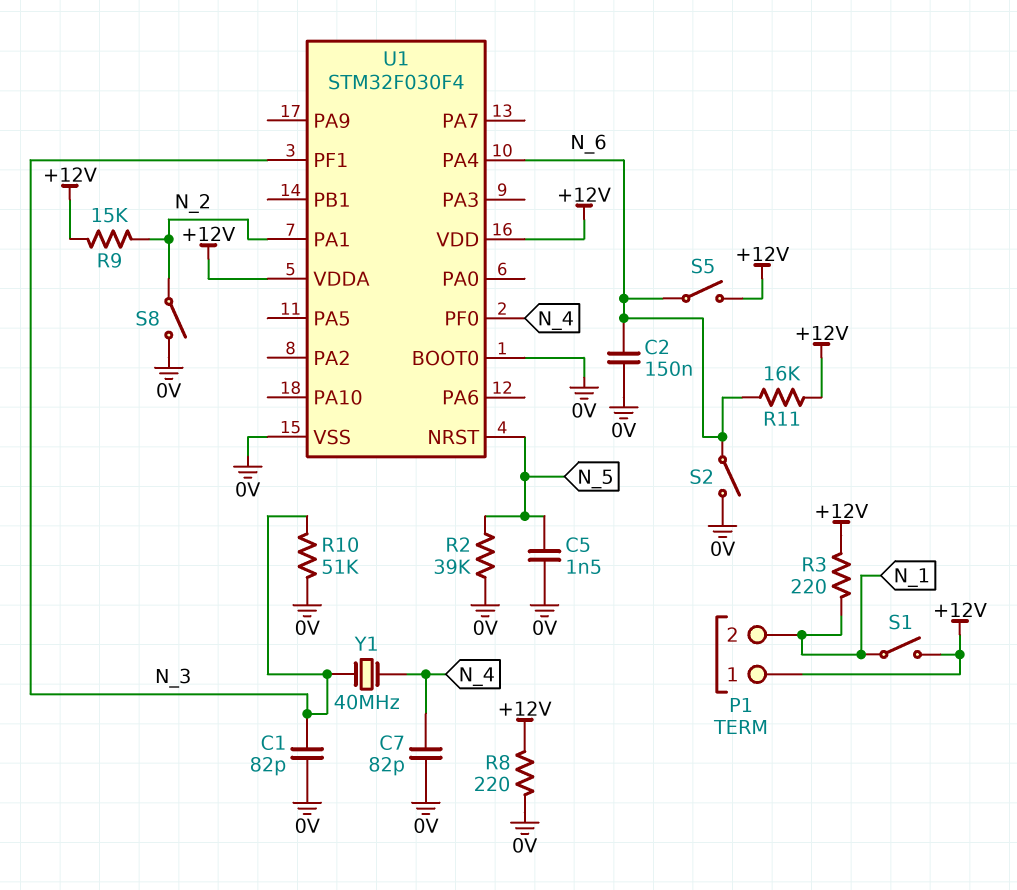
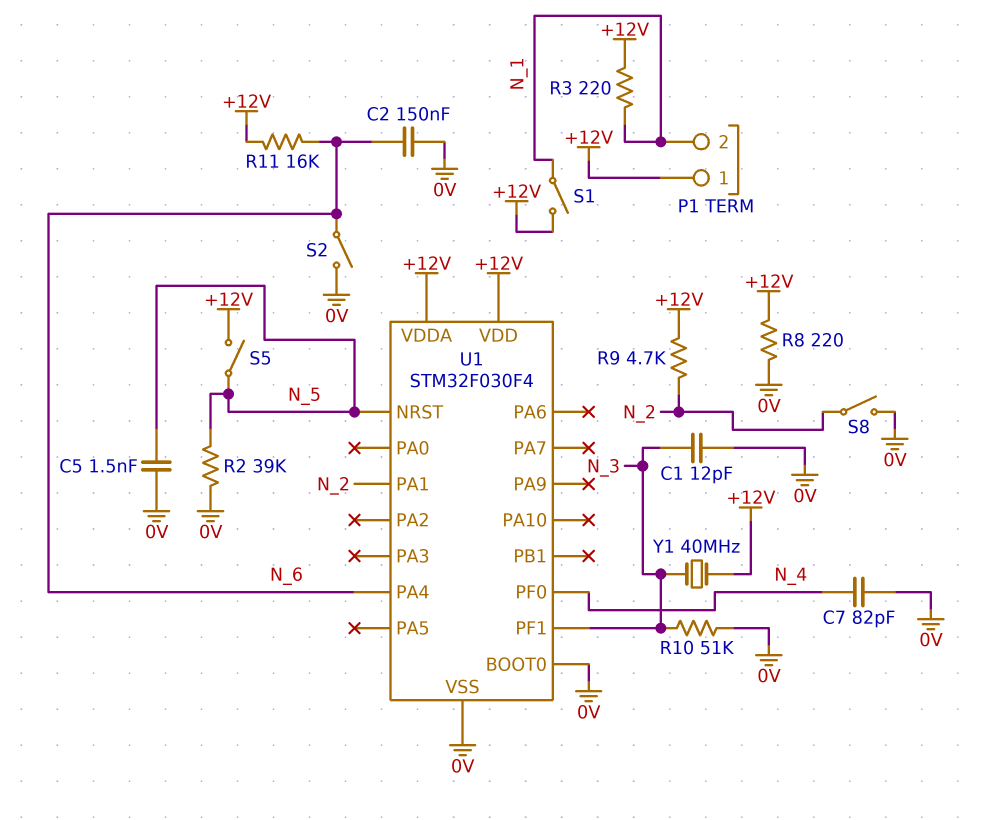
C1: 82pF (0V, N_3) -> 12pF (0V, N_3)
R9: 15k (+12V, N_2) -> 4.7k (+12V, N_2)
S5: switch (+12V, N_6) -> switch (+12V, N_5)
Y1: 40MHz (N_3, N_4) -> 40MHz (+12V, N_3)

